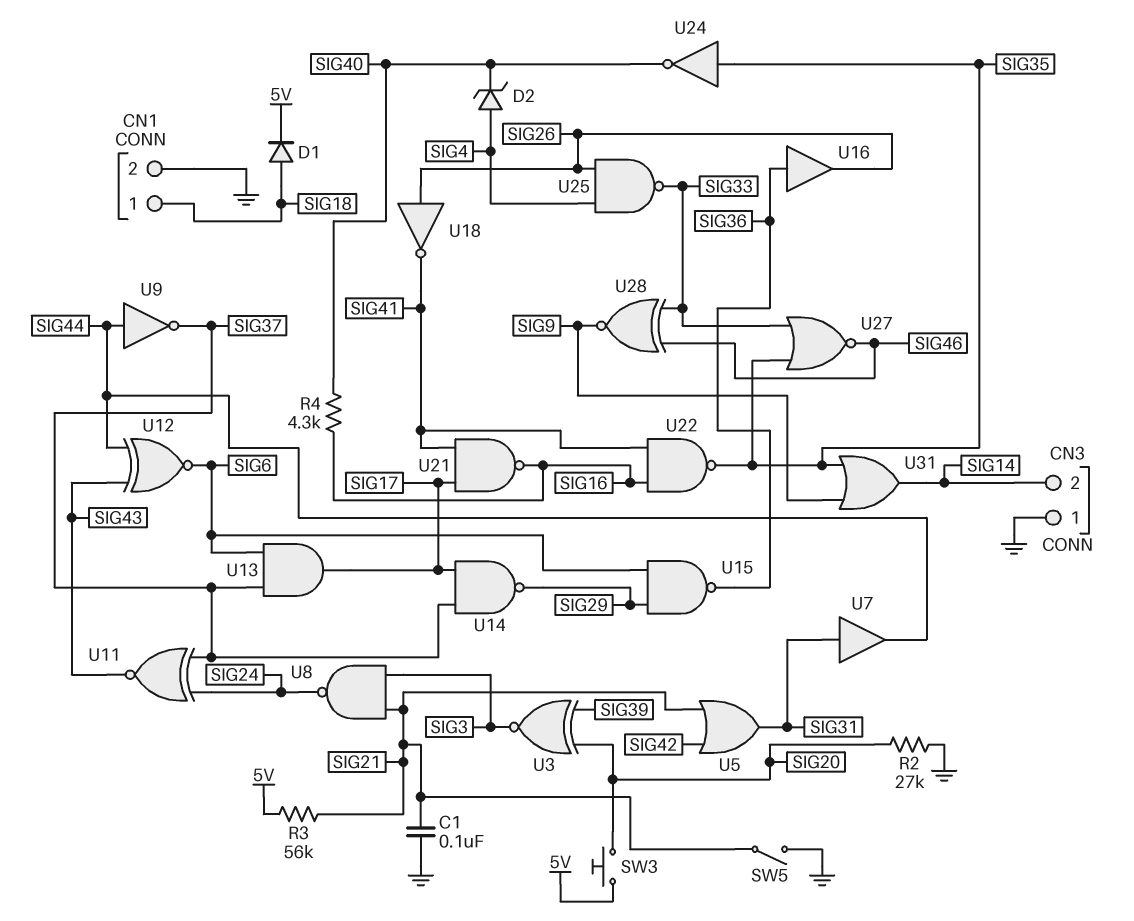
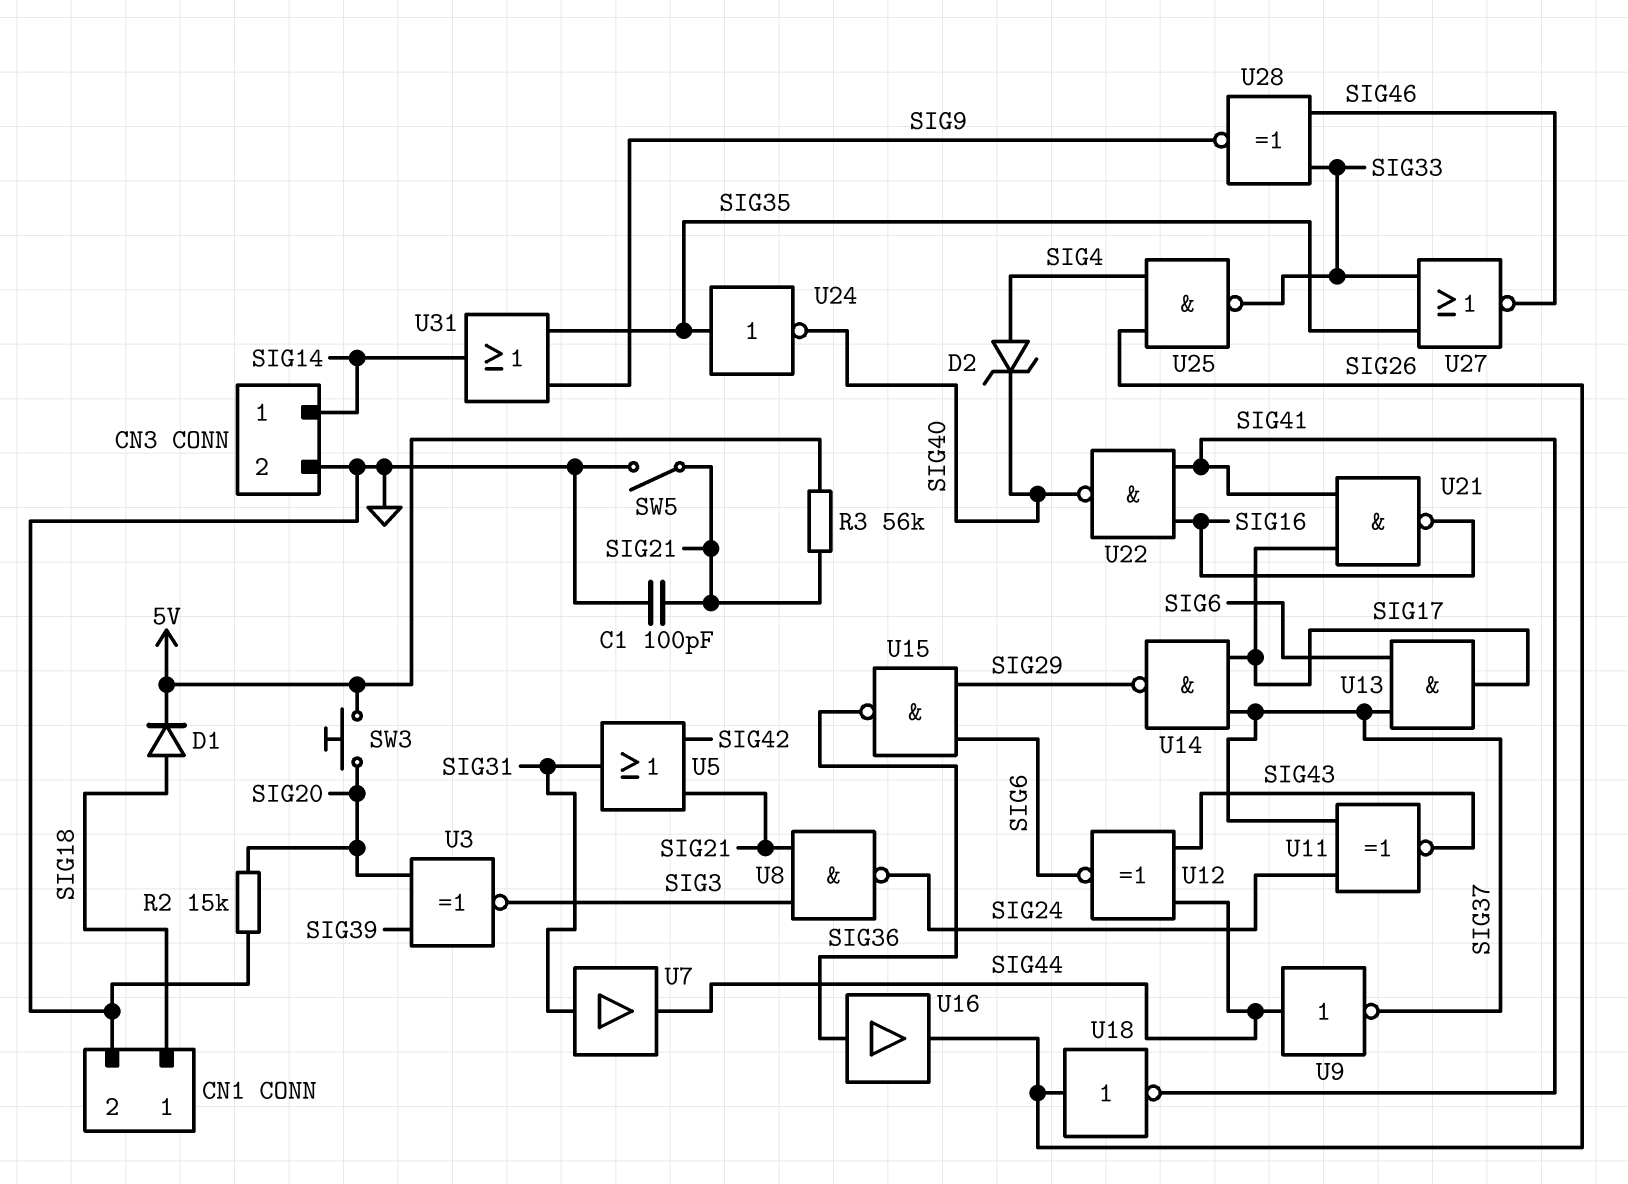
C1: 100nF (GND, SIG21) -> 100pF (GND, SIG21)
CN3 pin 1: GND -> SIG14
CN3 pin 2: SIG14 -> GND
R2: 27k (GND, SIG20) -> 15k (GND, SIG20)
R4: 4.3k (SIG16, SIG40) -> none
U22: NAND (in SIG16, in SIG41, out SIG35) -> NAND (in SIG16, in SIG41, out SIG40)

